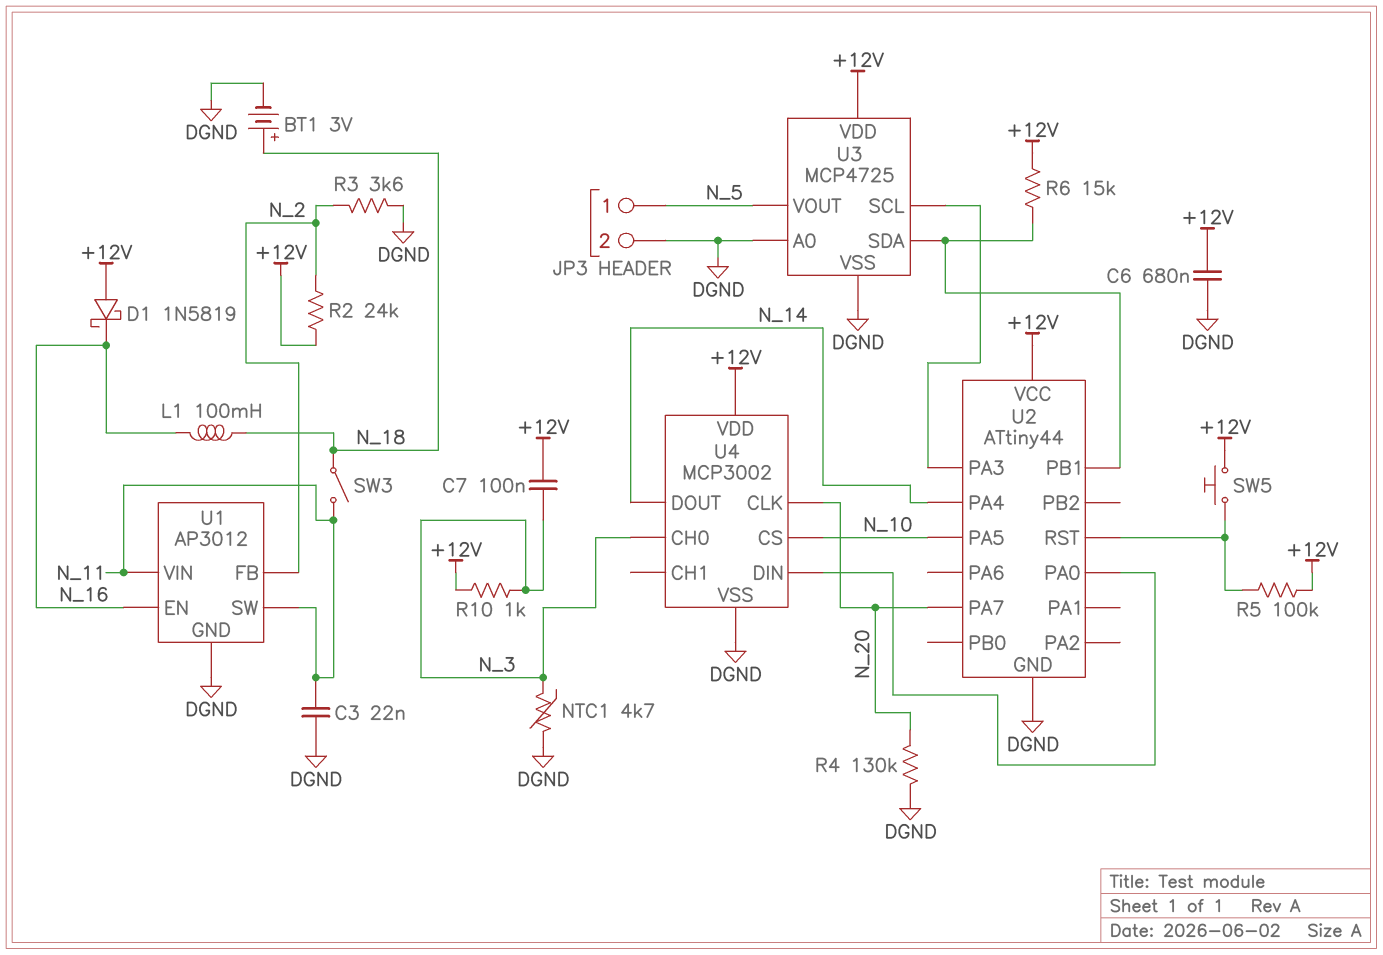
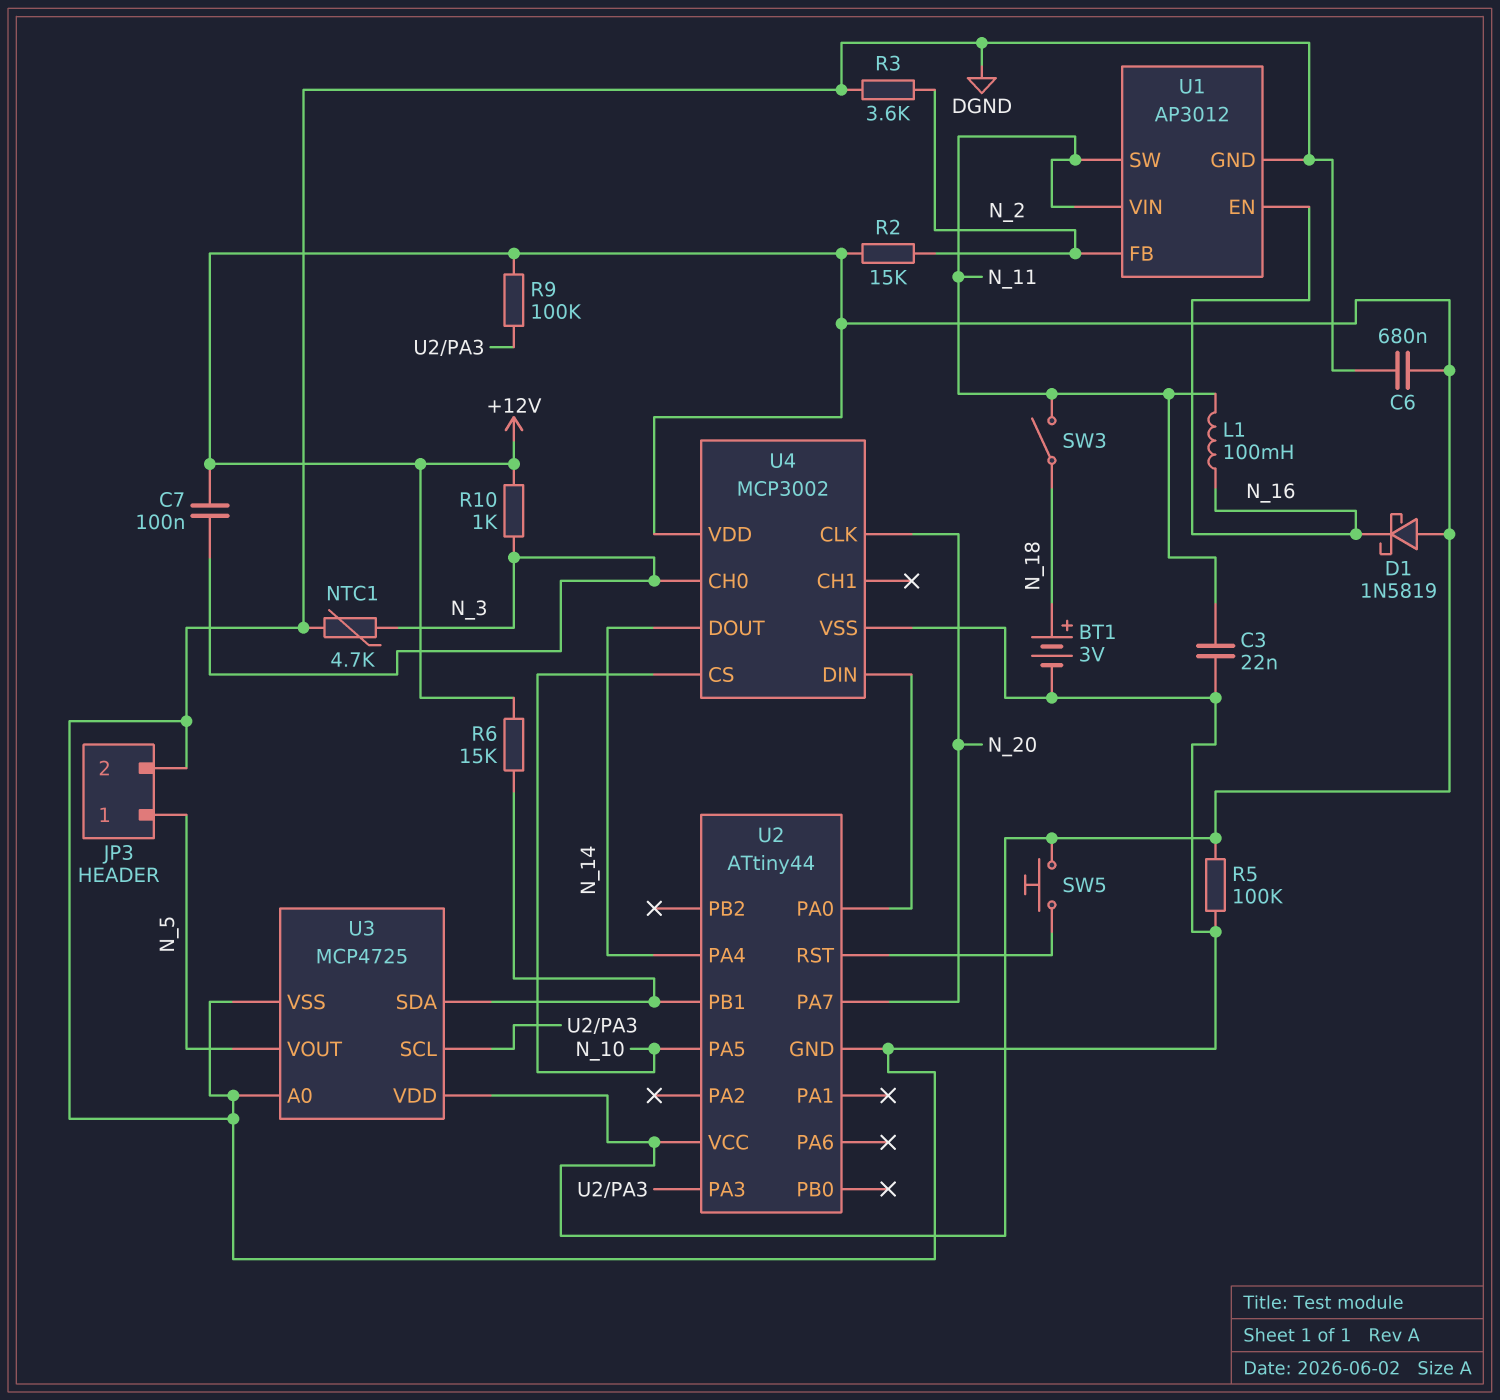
L1: 100mH (N_16, N_18) -> 100mH (N_11, N_16)
R2: 24k (+12V, N_2) -> 15k (+12V, N_2)
R4: 130k (DGND, N_20) -> none
R5: 100k (+12V, U2/RST) -> 100k (+12V, DGND)
R9: none -> 100k (+12V, U2/PA3)

